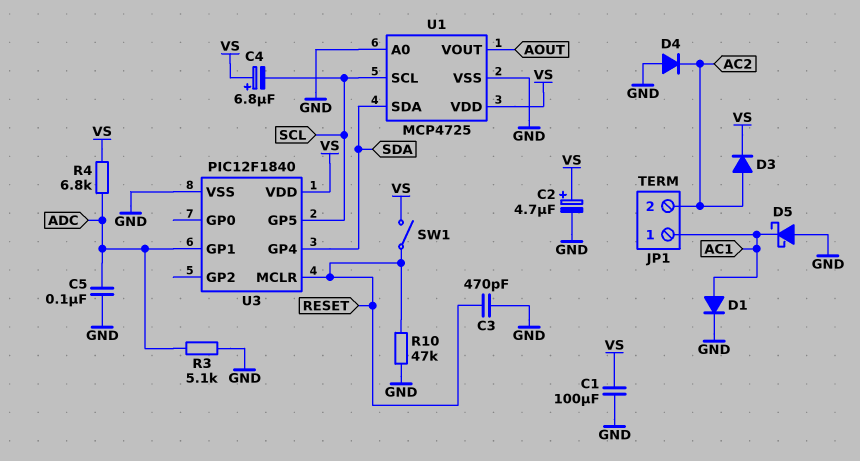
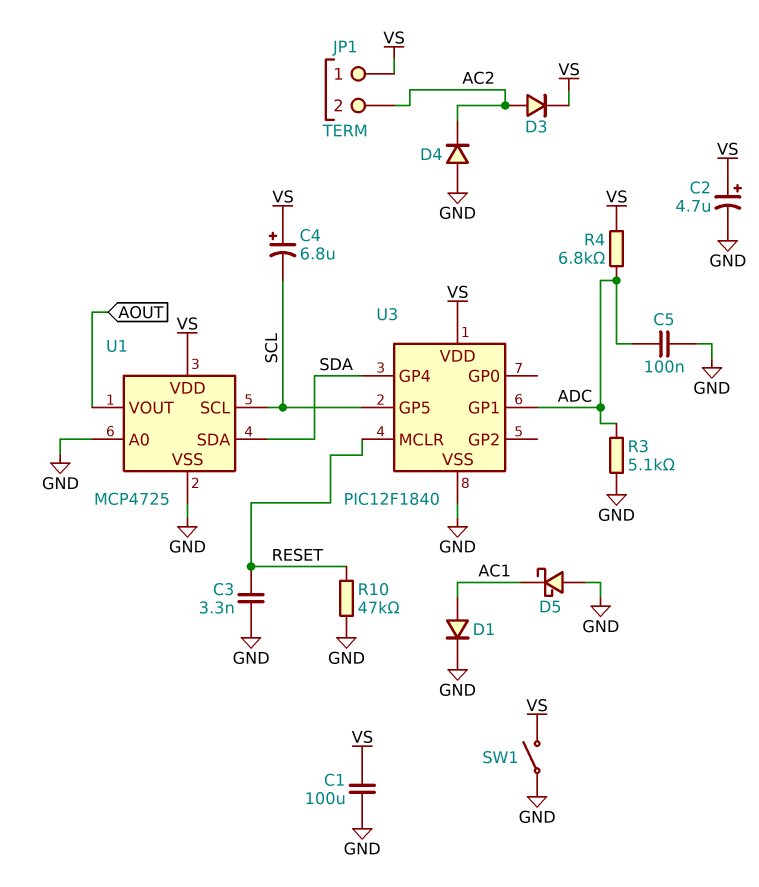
C3: 470pF (GND, RESET) -> 3.3nF (GND, RESET)
JP1 pin 1: AC1 -> VS
SW1: switch (RESET, VS) -> switch (GND, VS)

